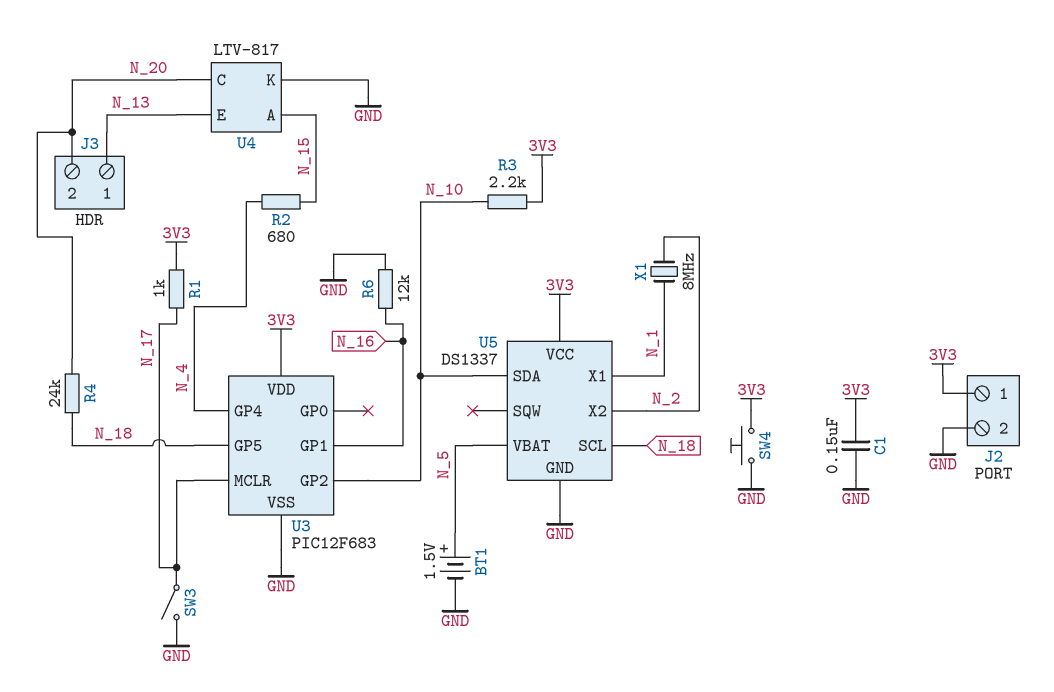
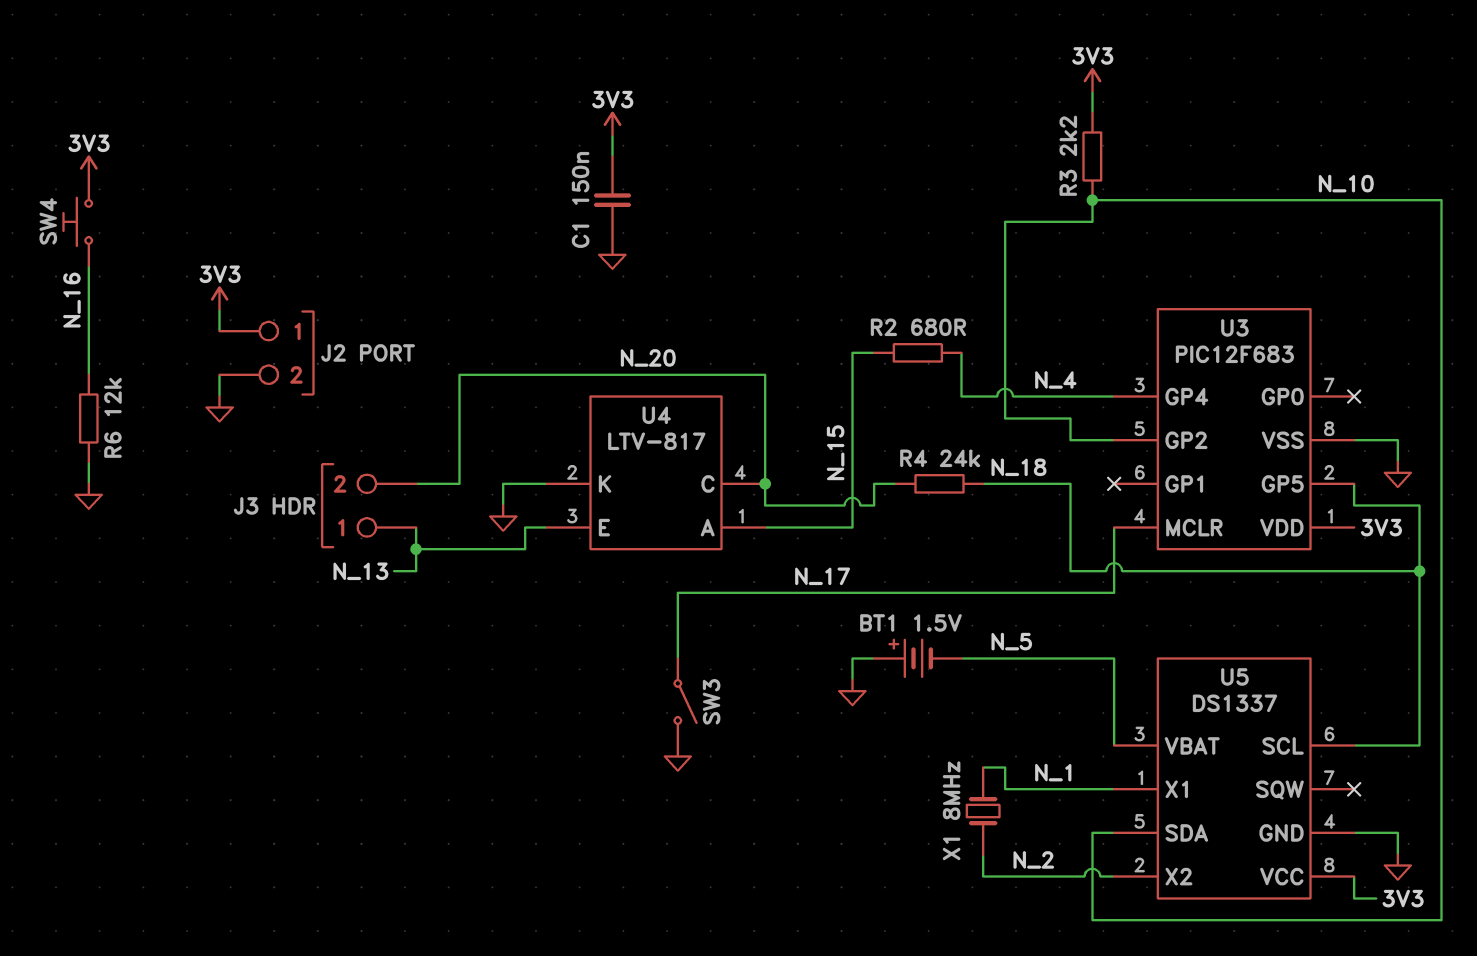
BT1: 1.5V (plus N_5, minus GND) -> 1.5V (plus GND, minus N_5)
R1: 1k (3V3, N_17) -> none
SW4: button (3V3, GND) -> button (3V3, N_16)
U3 pin GP1: N_16 -> none

